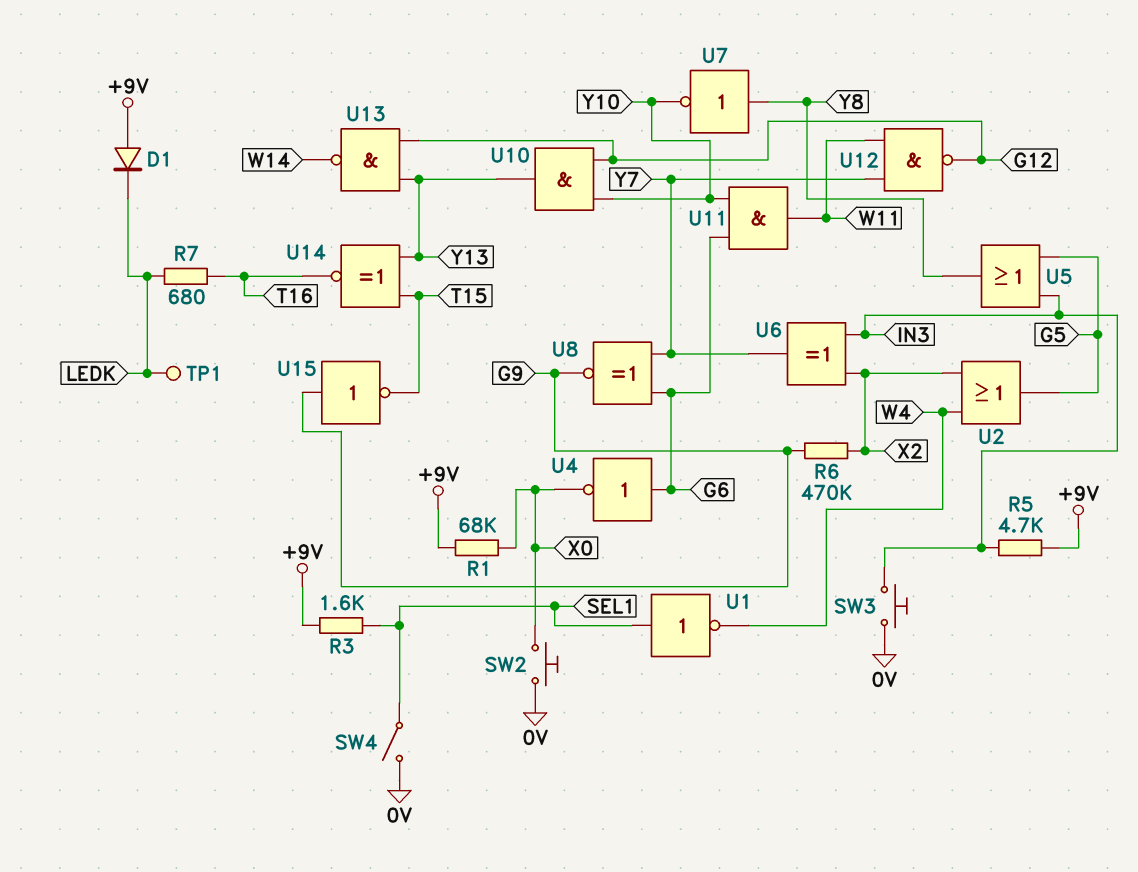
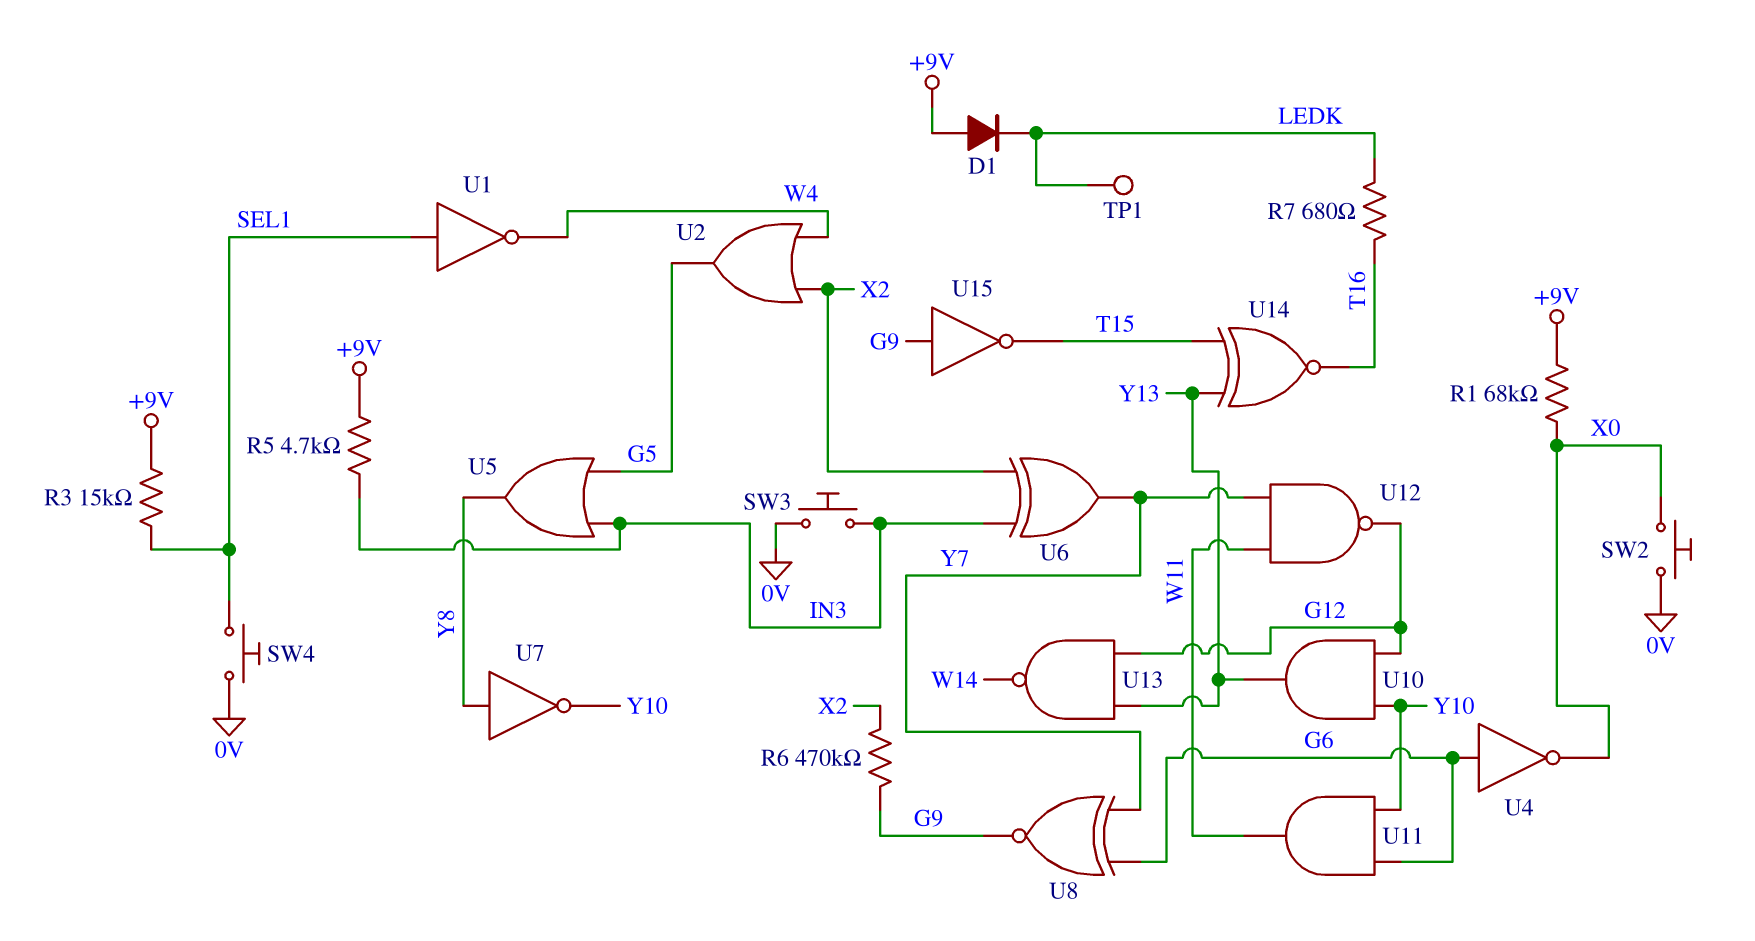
R3: 1.6k (+9V, SEL1) -> 15k (+9V, SEL1)
SW4: switch (0V, SEL1) -> button (0V, SEL1)

